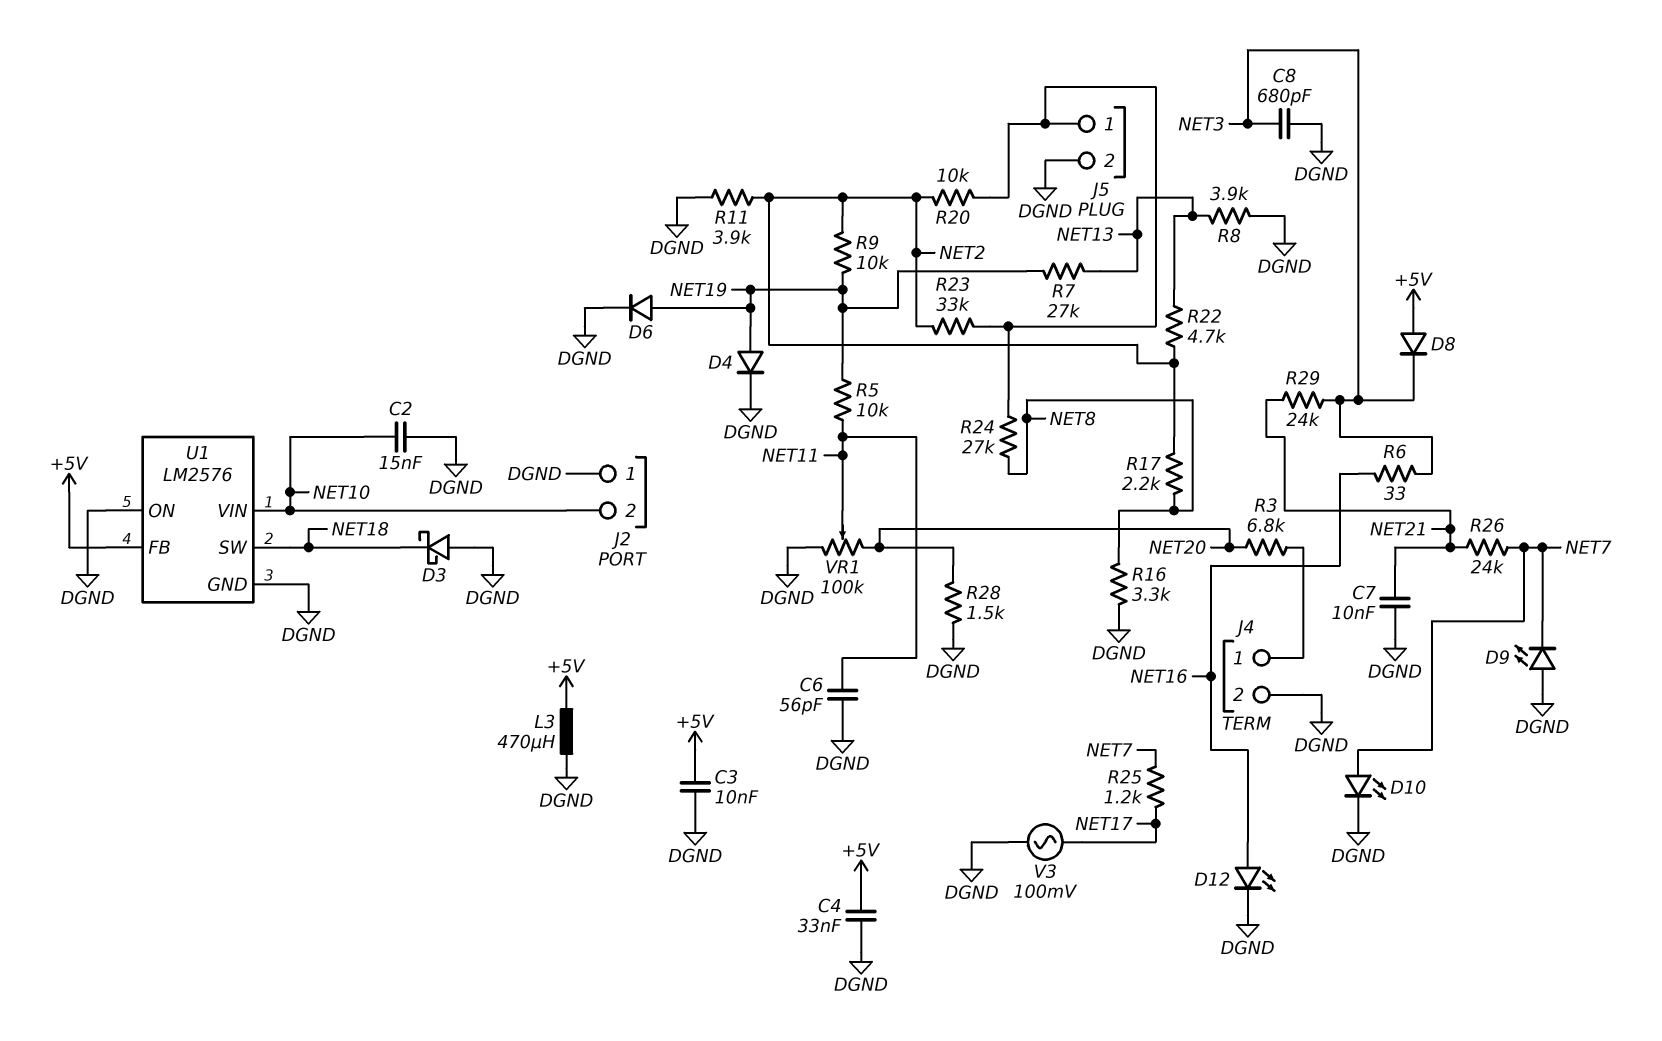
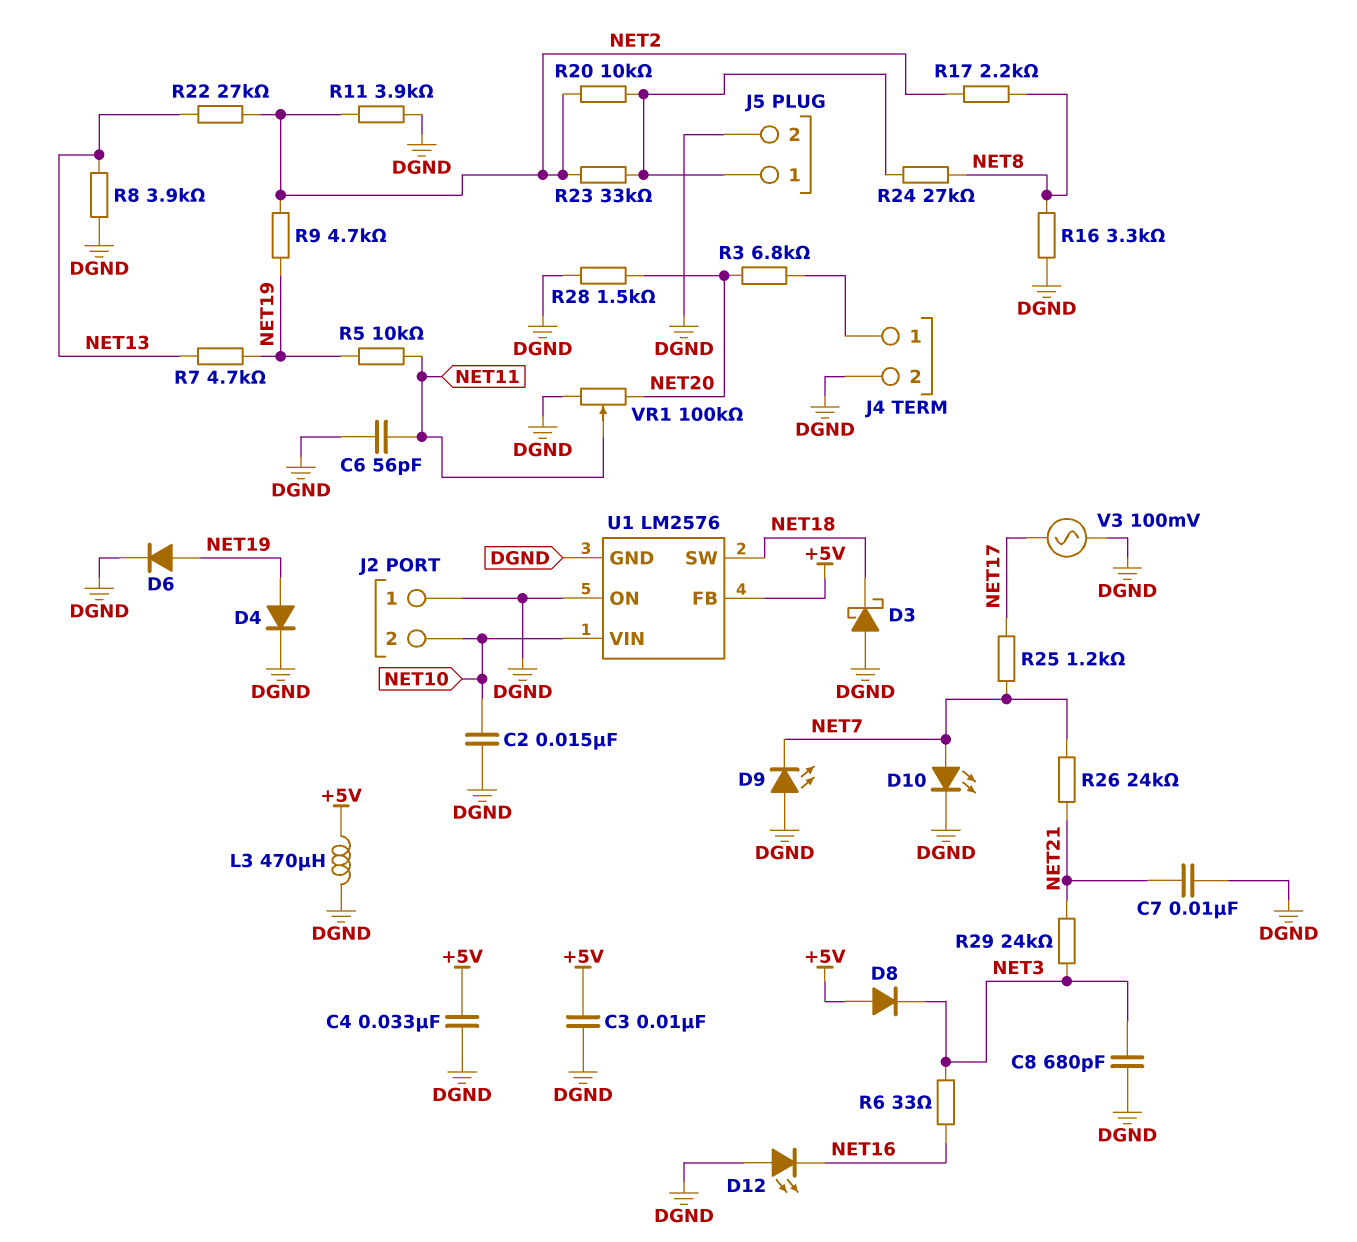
D12: LED (A NET16, K DGND) -> LED (A DGND, K NET16)
R7: 27k (NET13, NET19) -> 4.7k (NET13, NET19)
R9: 10k (NET2, NET19) -> 4.7k (NET2, NET19)
R22: 4.7k (NET2, NET13) -> 27k (NET2, NET13)

